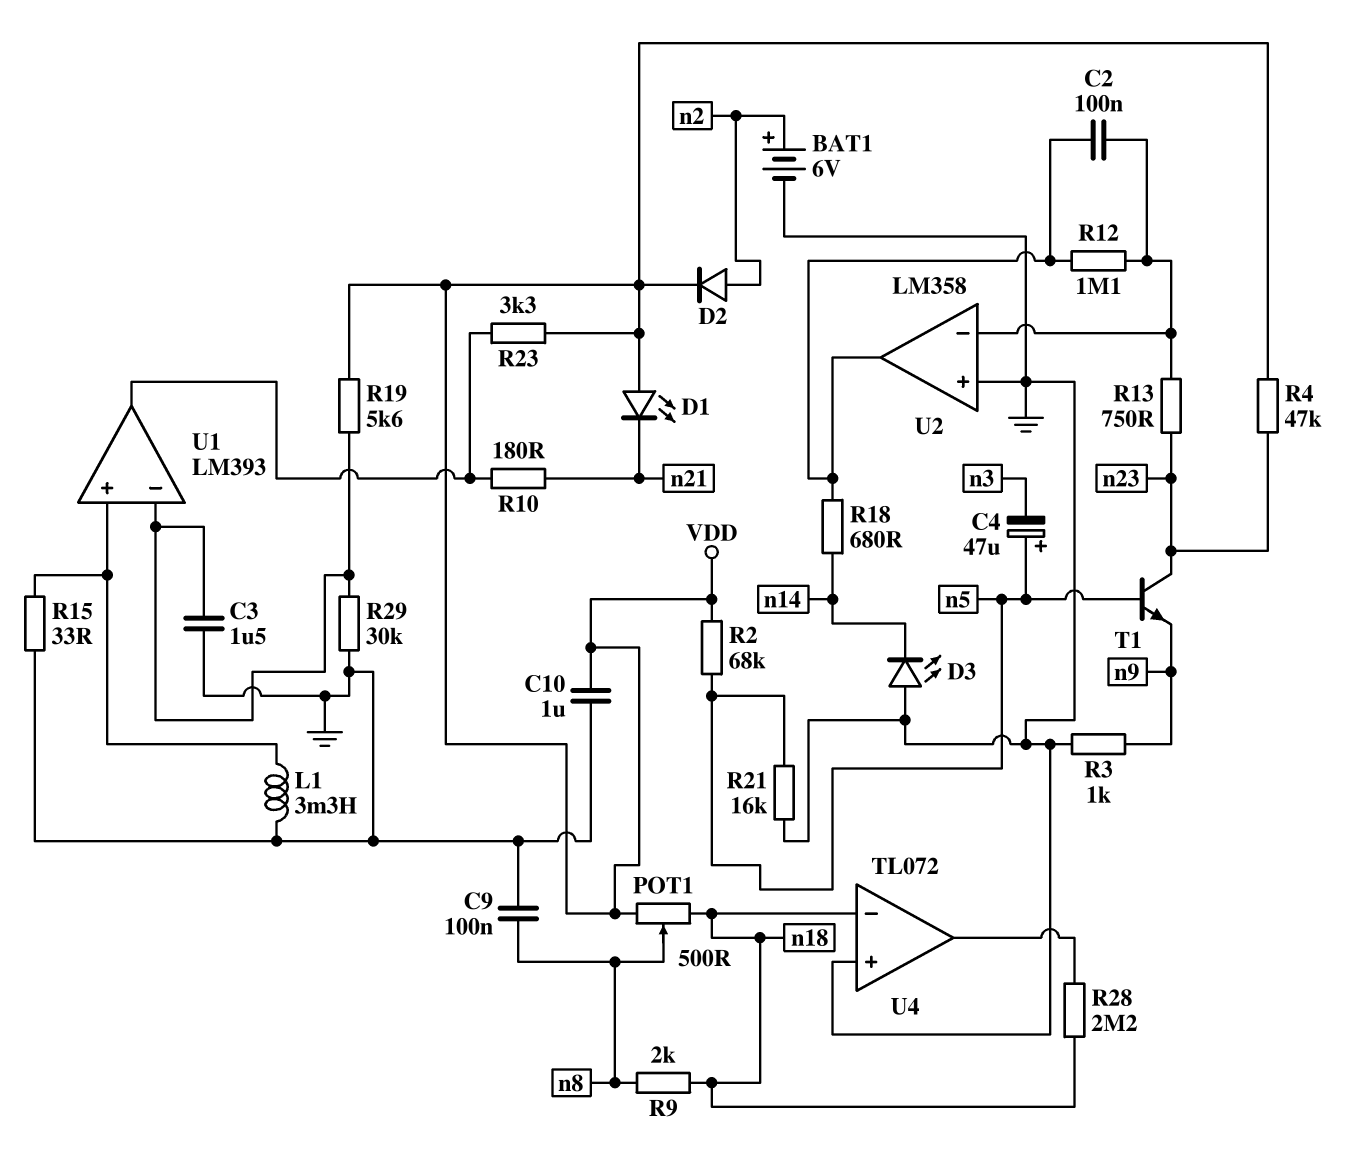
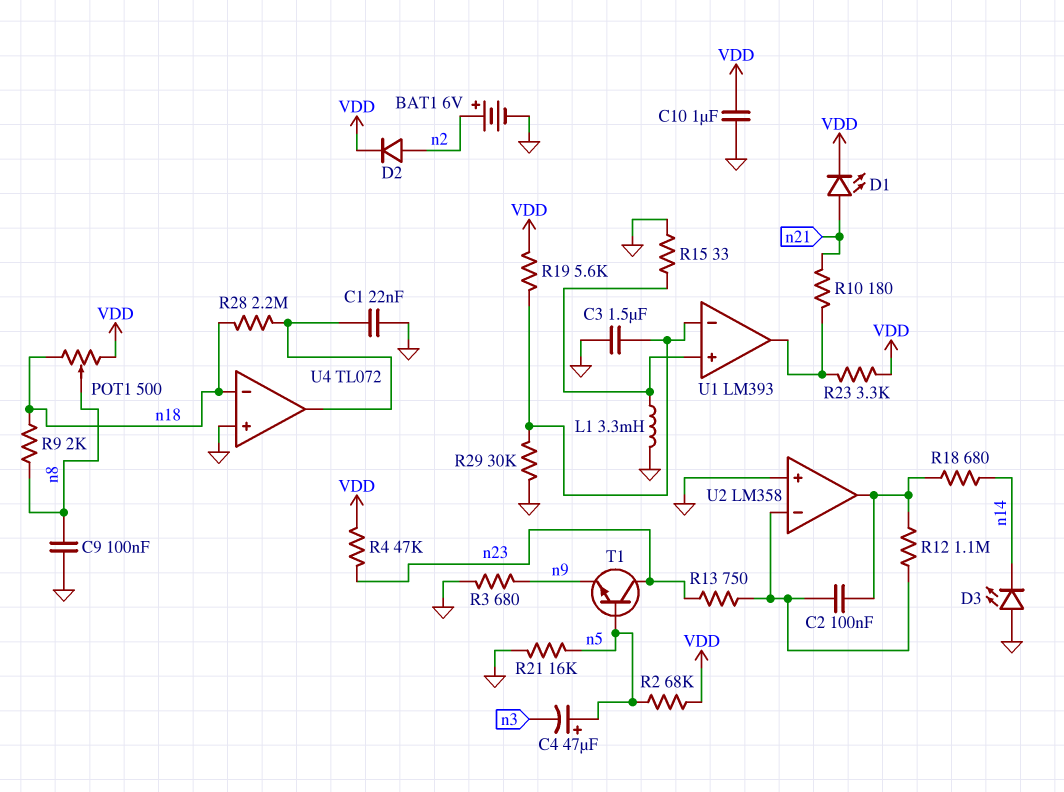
C1: none -> 22nF (GND, U4/out)
D1: LED (A VDD, K n21) -> LED (A n21, K VDD)
R3: 1k (GND, n9) -> 680 (GND, n9)

